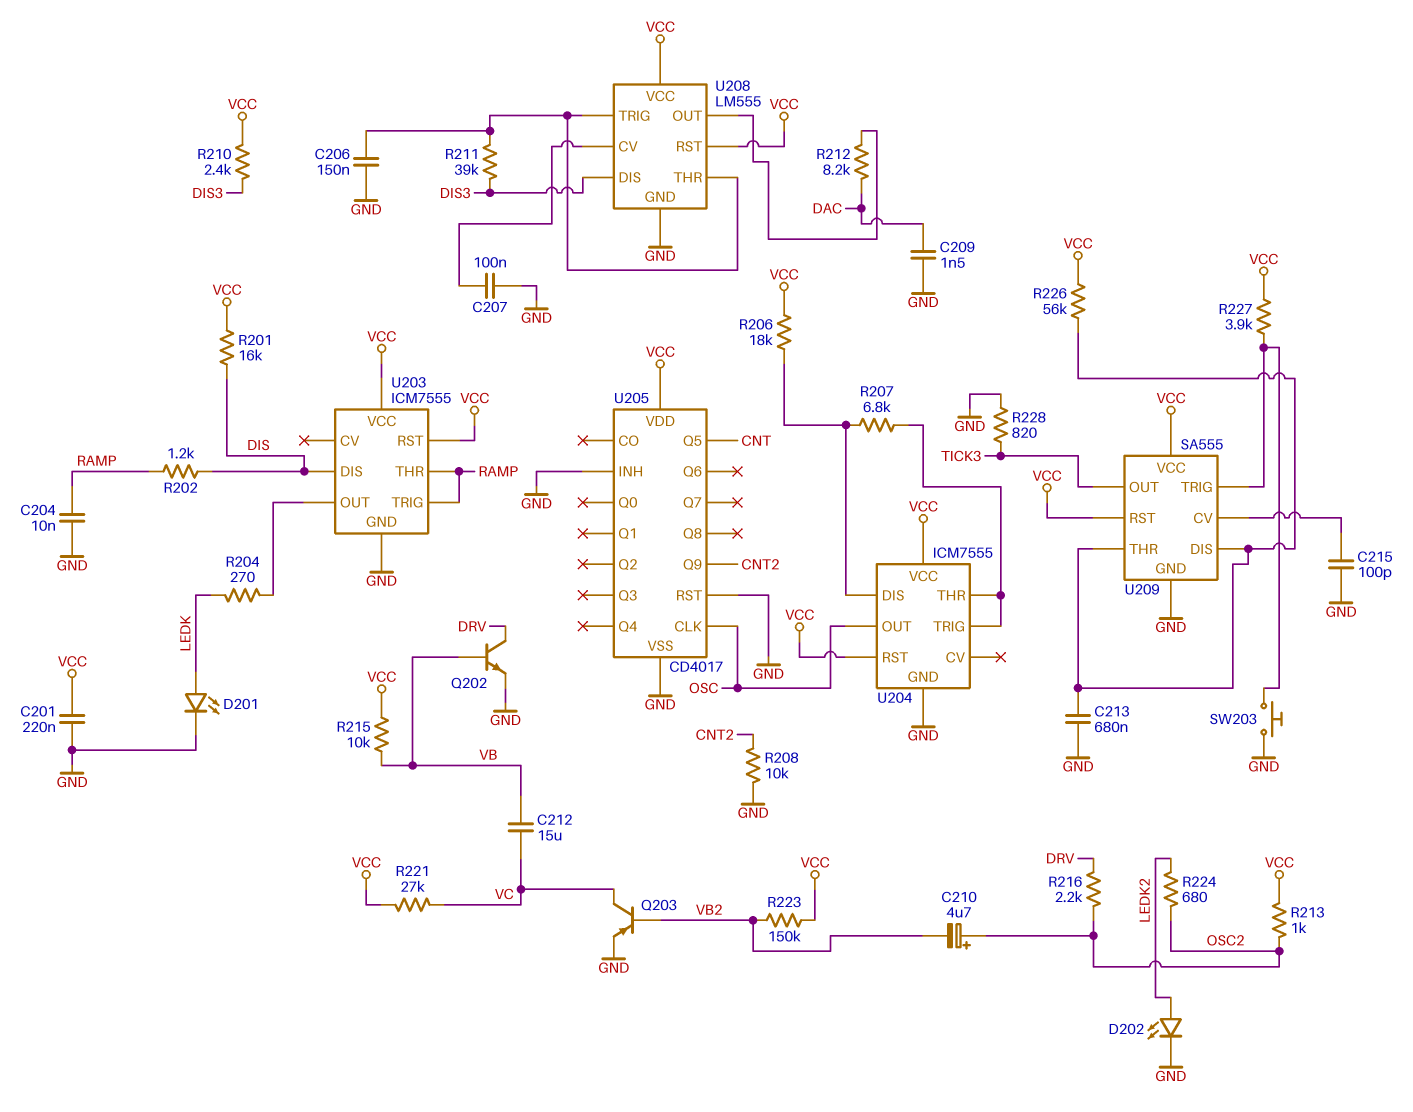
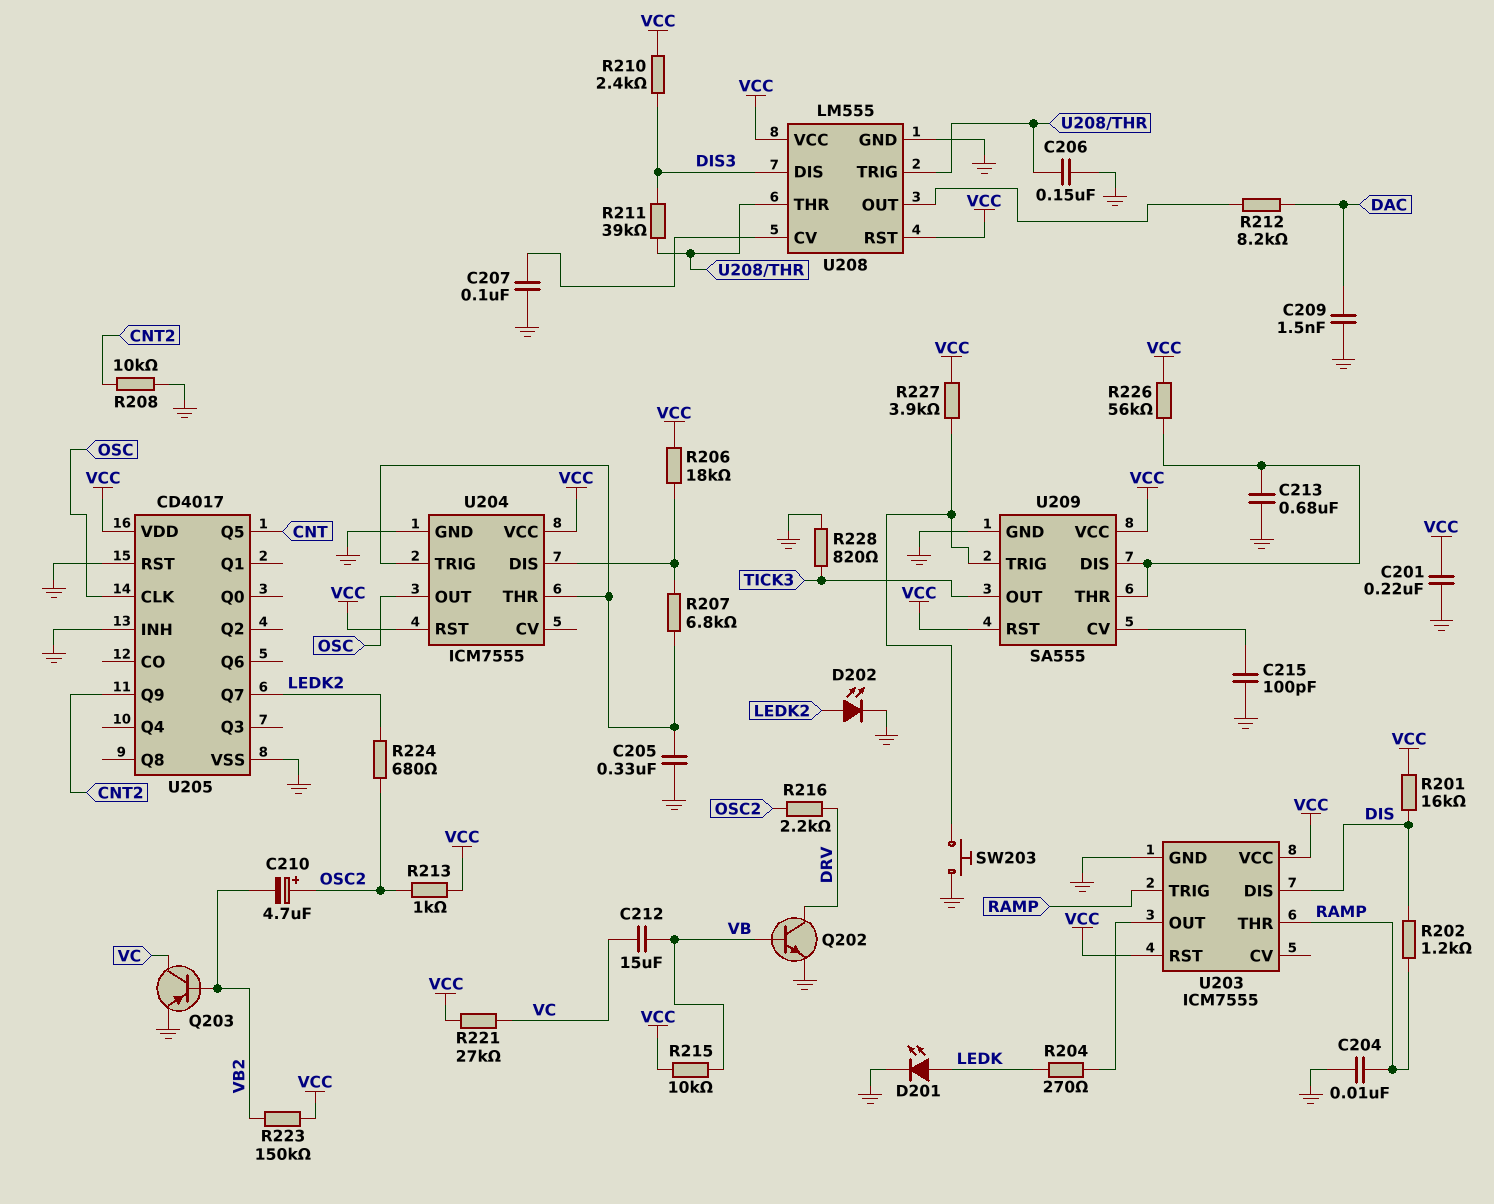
C205: none -> 330nF (GND, U204/THR)
U205 pin Q7: none -> LEDK2

